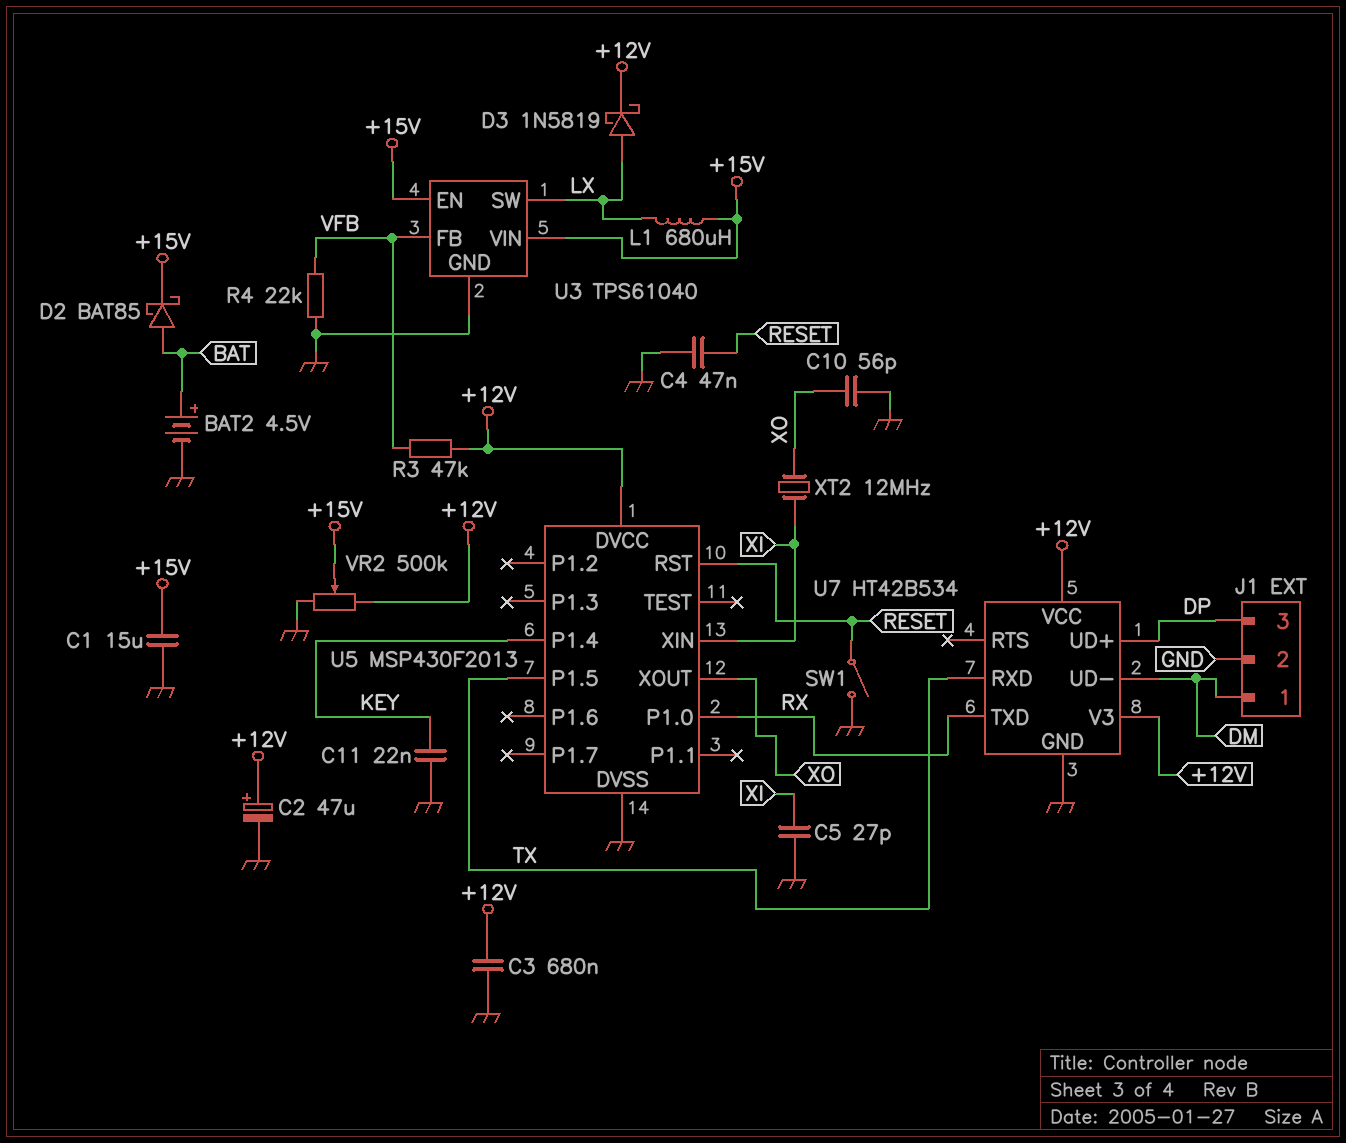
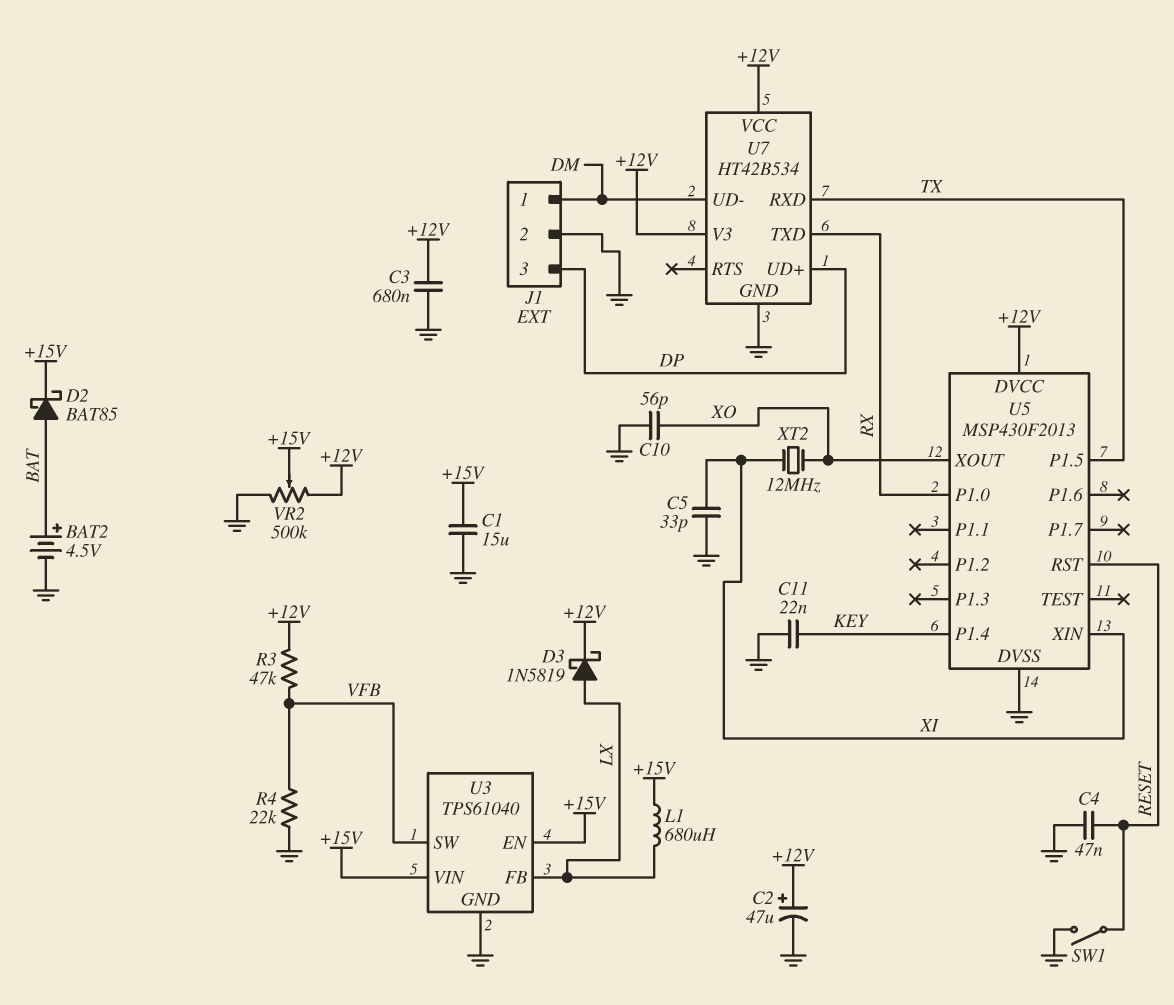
C5: 27pF (GND, XI) -> 33pF (GND, XI)
U3 pin FB: VFB -> LX
U3 pin SW: LX -> VFB

